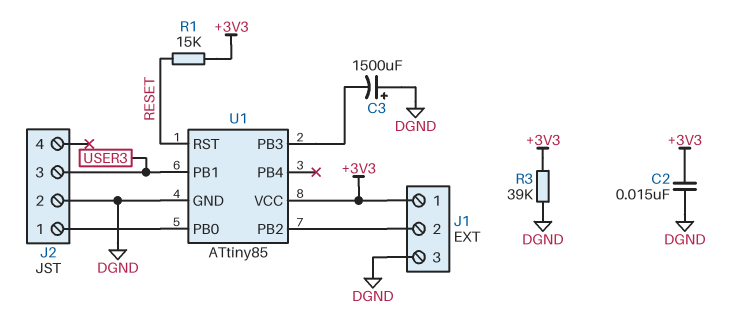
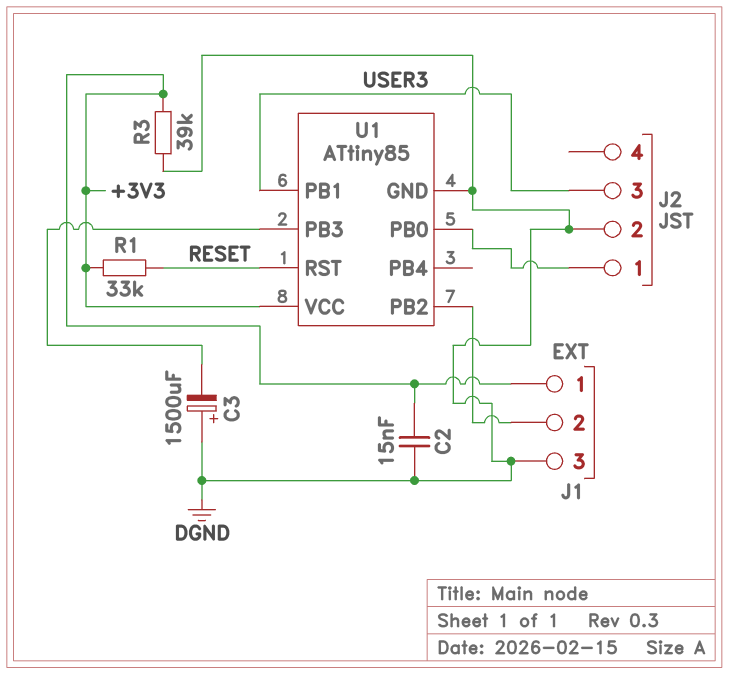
R1: 15k (+3V3, RESET) -> 33k (+3V3, RESET)

